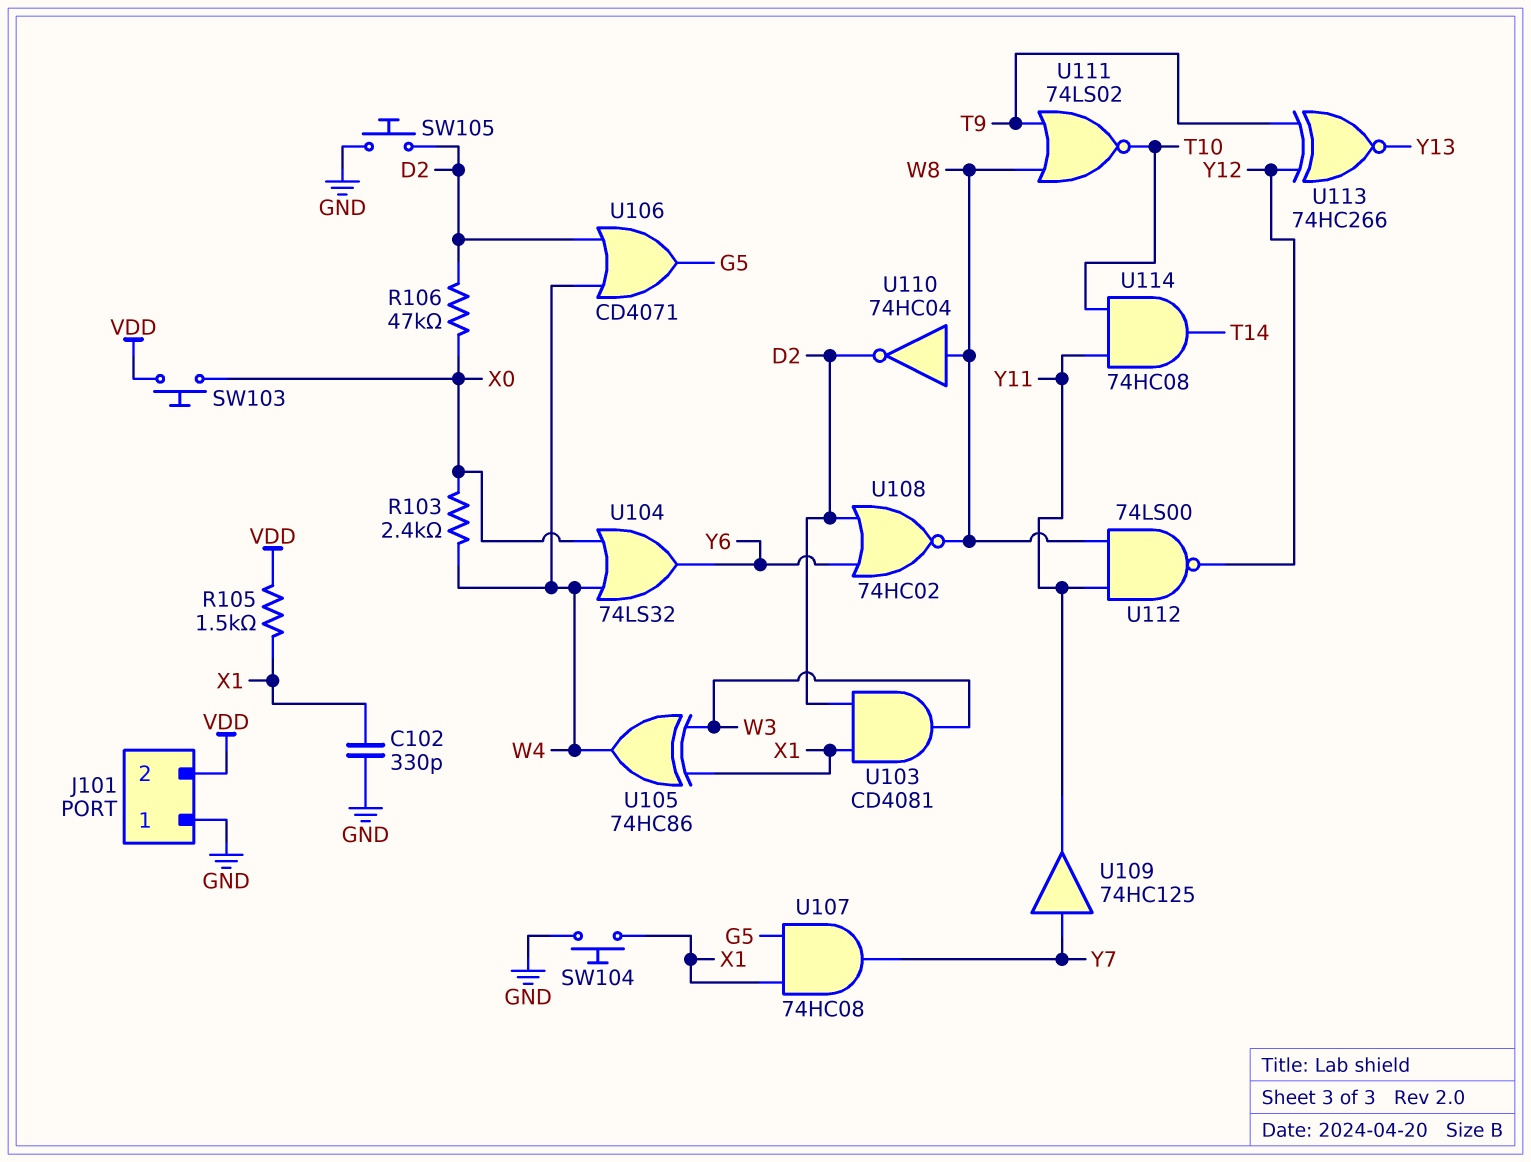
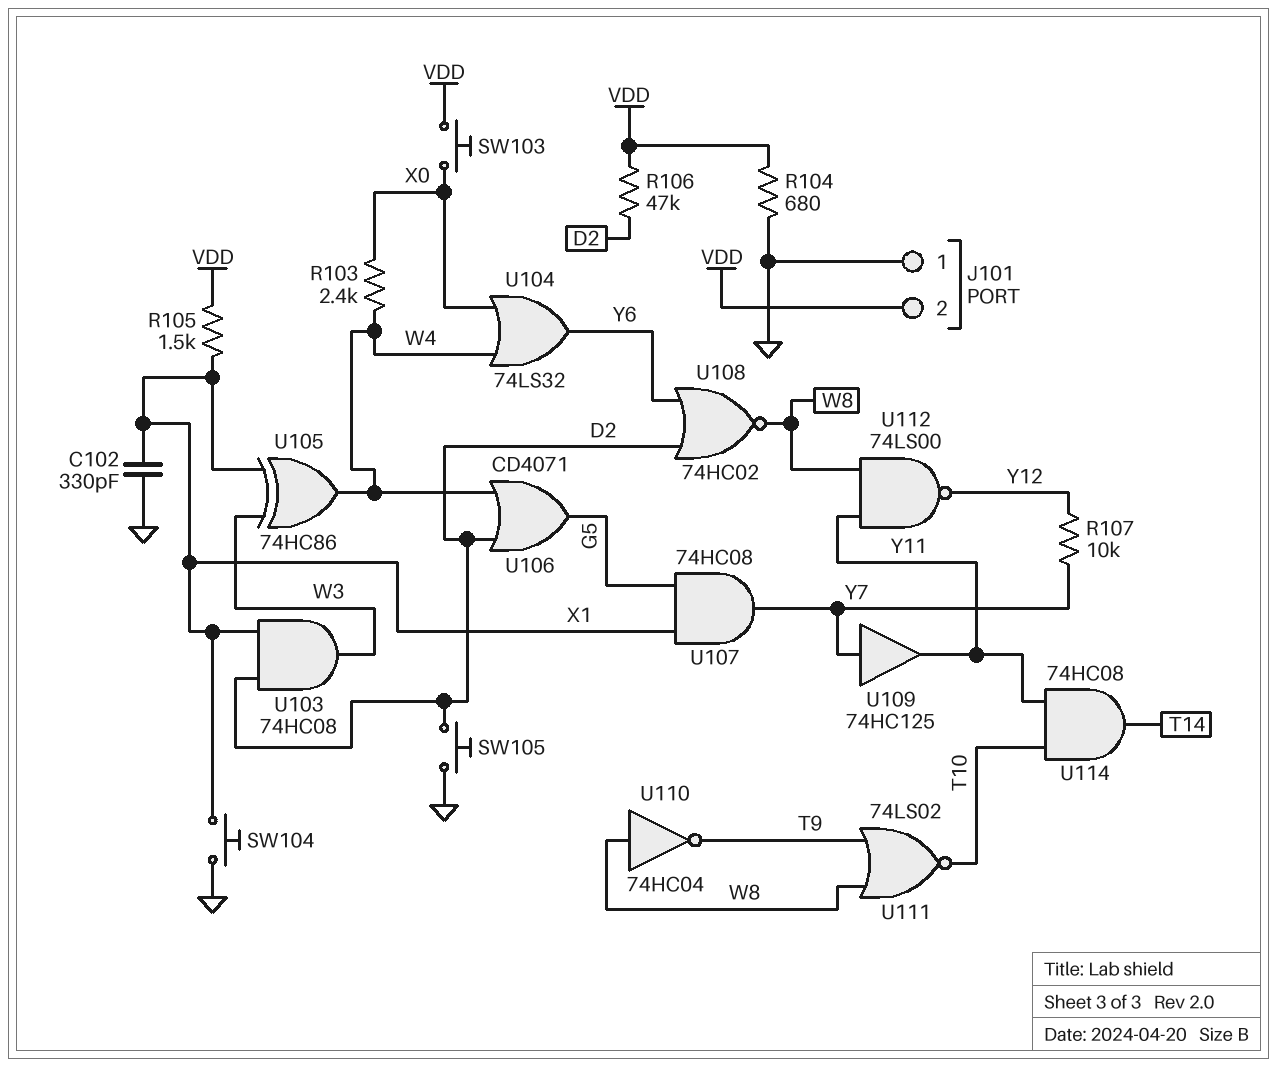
R104: none -> 680 (GND, VDD)
R106: 47k (D2, X0) -> 47k (D2, VDD)
R107: none -> 10k (Y7, Y12)
U103: AND CD4081 (in D2, in X1, out W3) -> AND 74HC08 (in D2, in X1, out W3)
U110: NOT 74HC04 (in W8, out D2) -> NOT 74HC04 (in W8, out T9)
U113: XNOR 74HC266 (in T9, in Y12, out Y13) -> none

